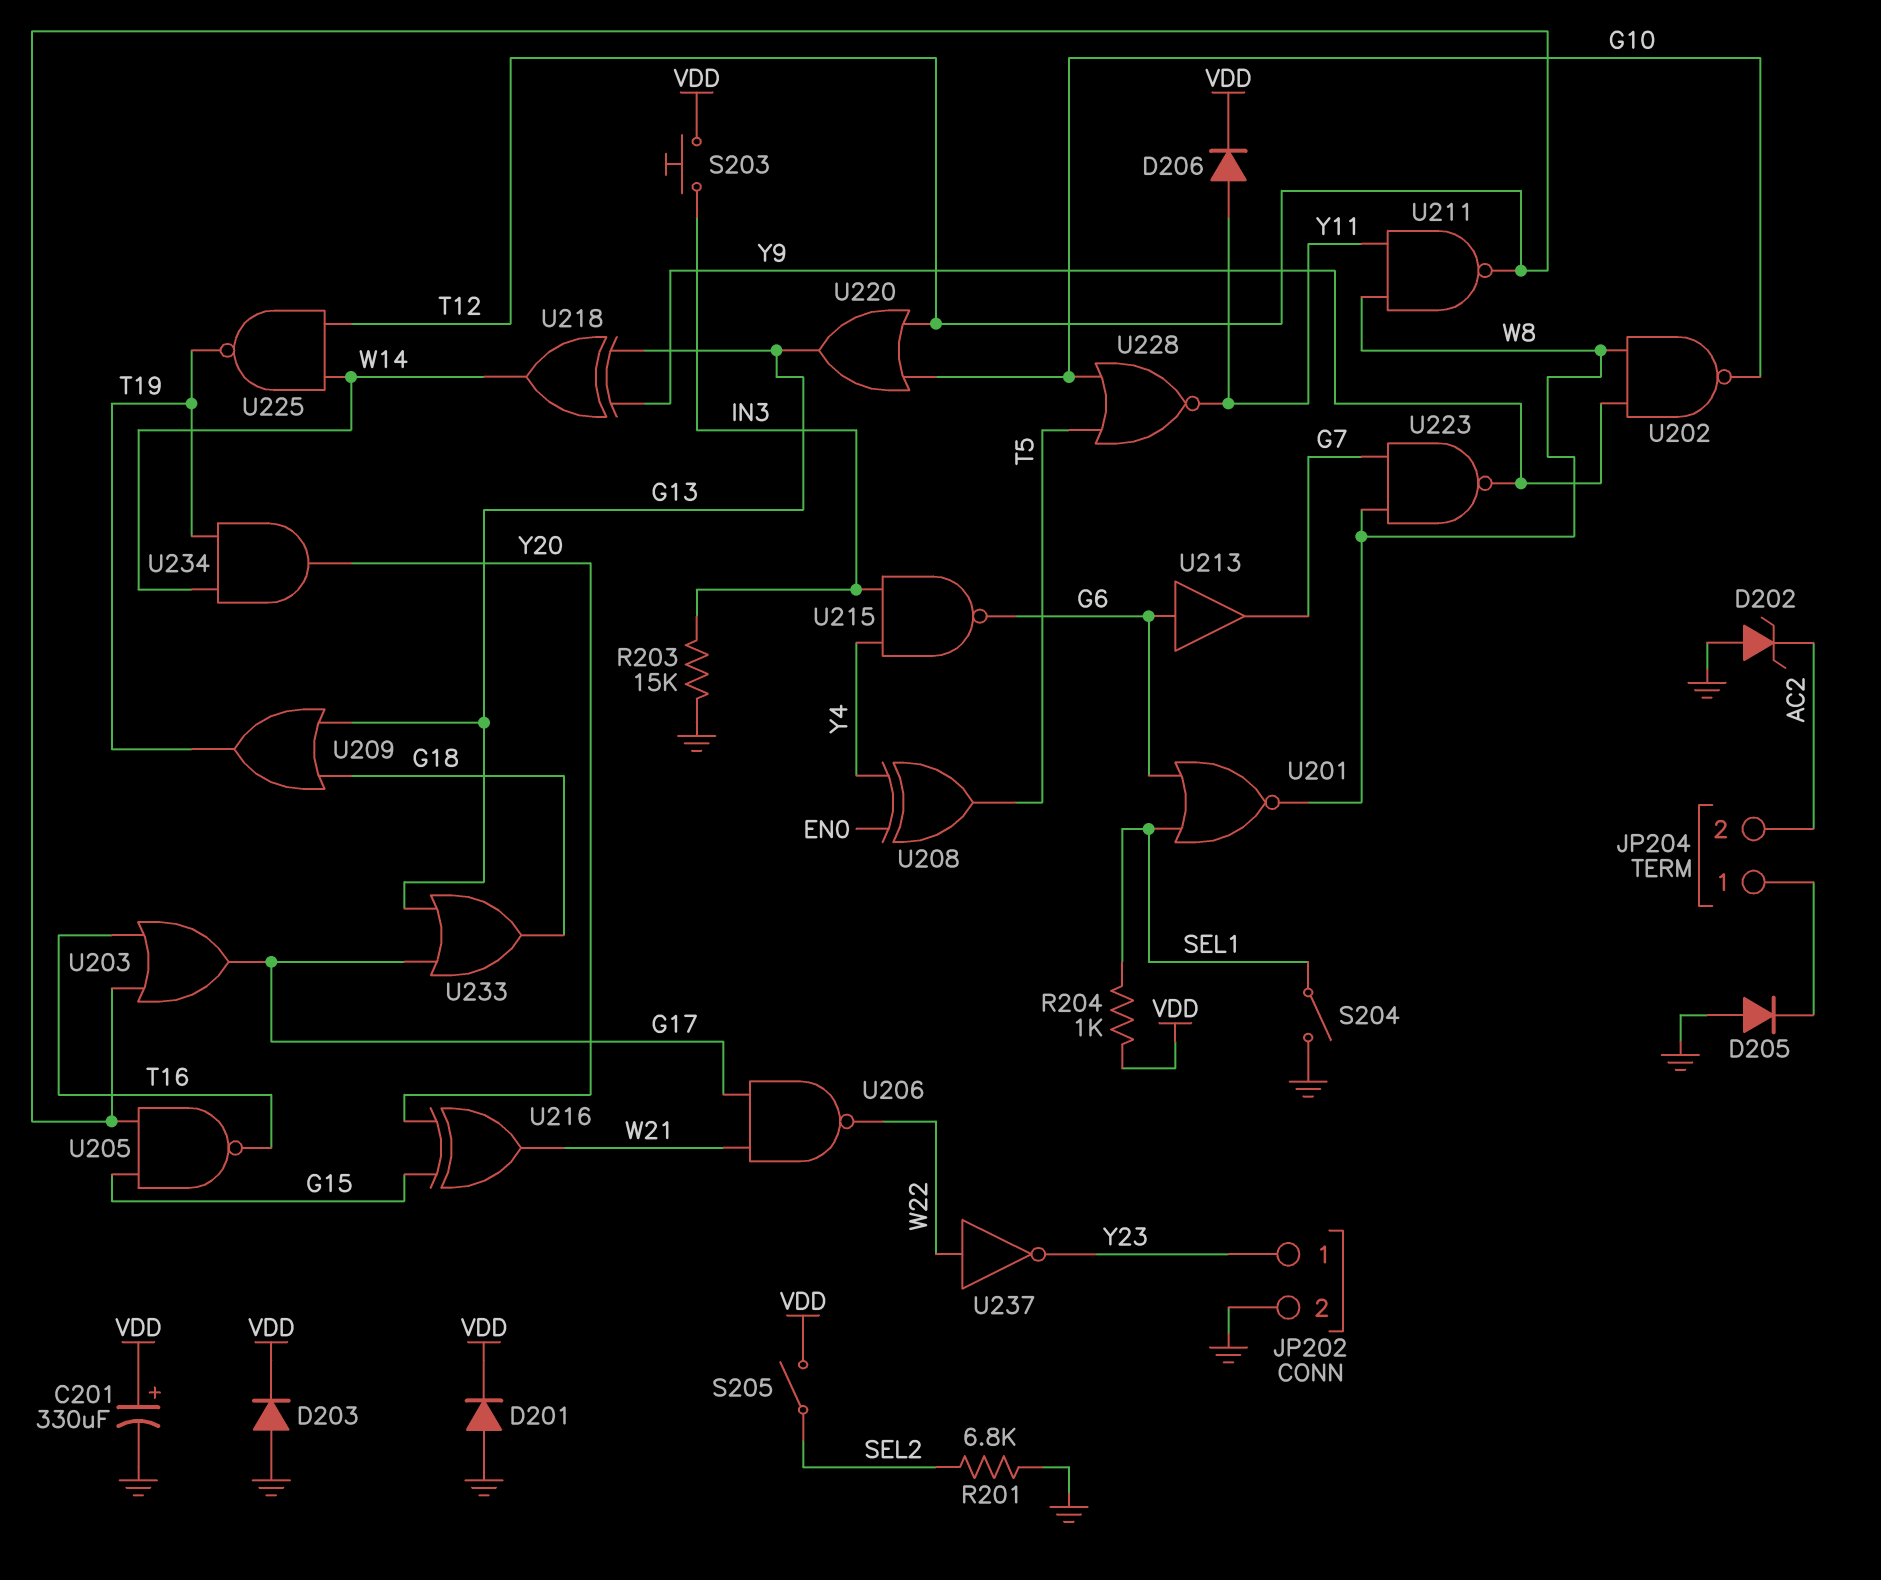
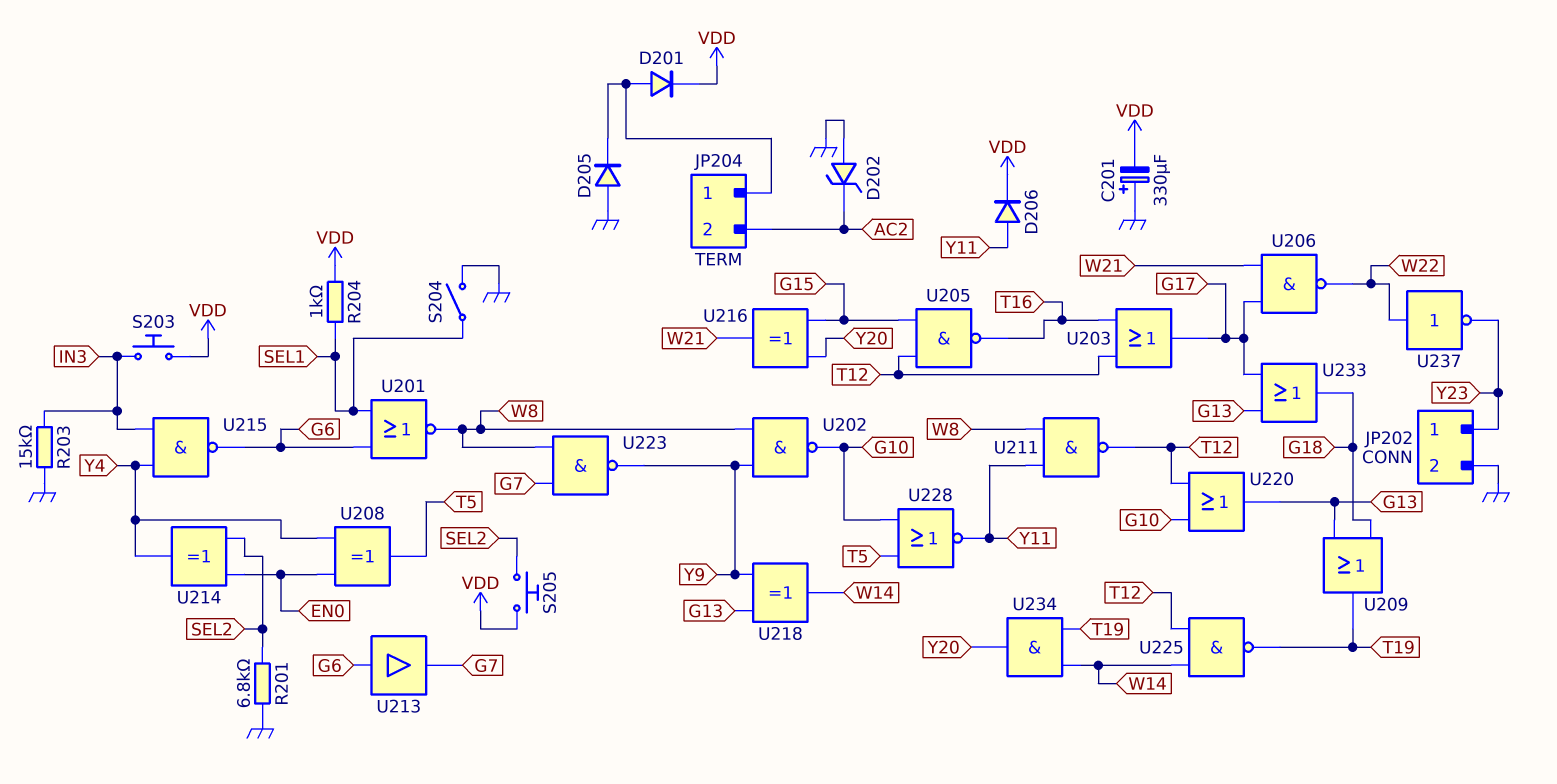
C201: 330uF (plus VDD, minus GND) -> 330uF (plus GND, minus VDD)
D201: diode (A GND, K VDD) -> diode (A JP204/1, K VDD)
D203: diode (A GND, K VDD) -> none
S205: switch (SEL2, VDD) -> button (SEL2, VDD)
U214: none -> XOR (in EN0, in SEL2, out Y4)

